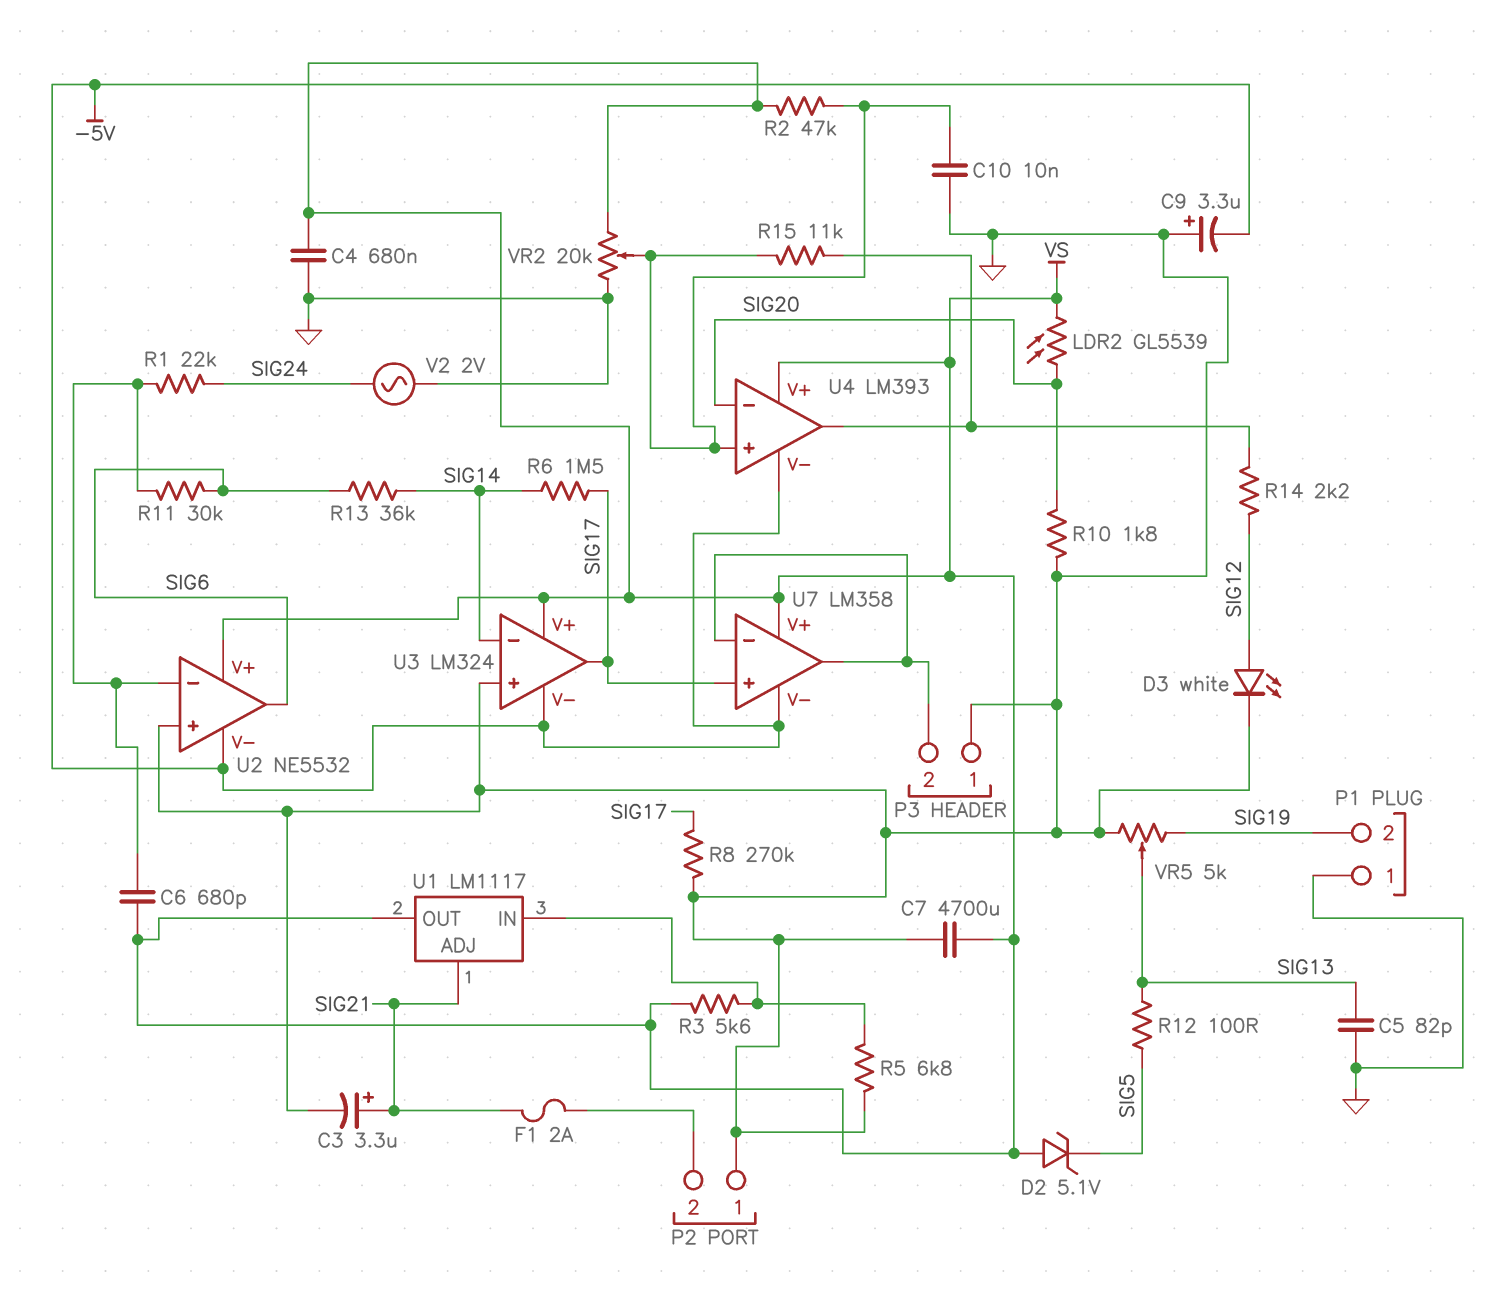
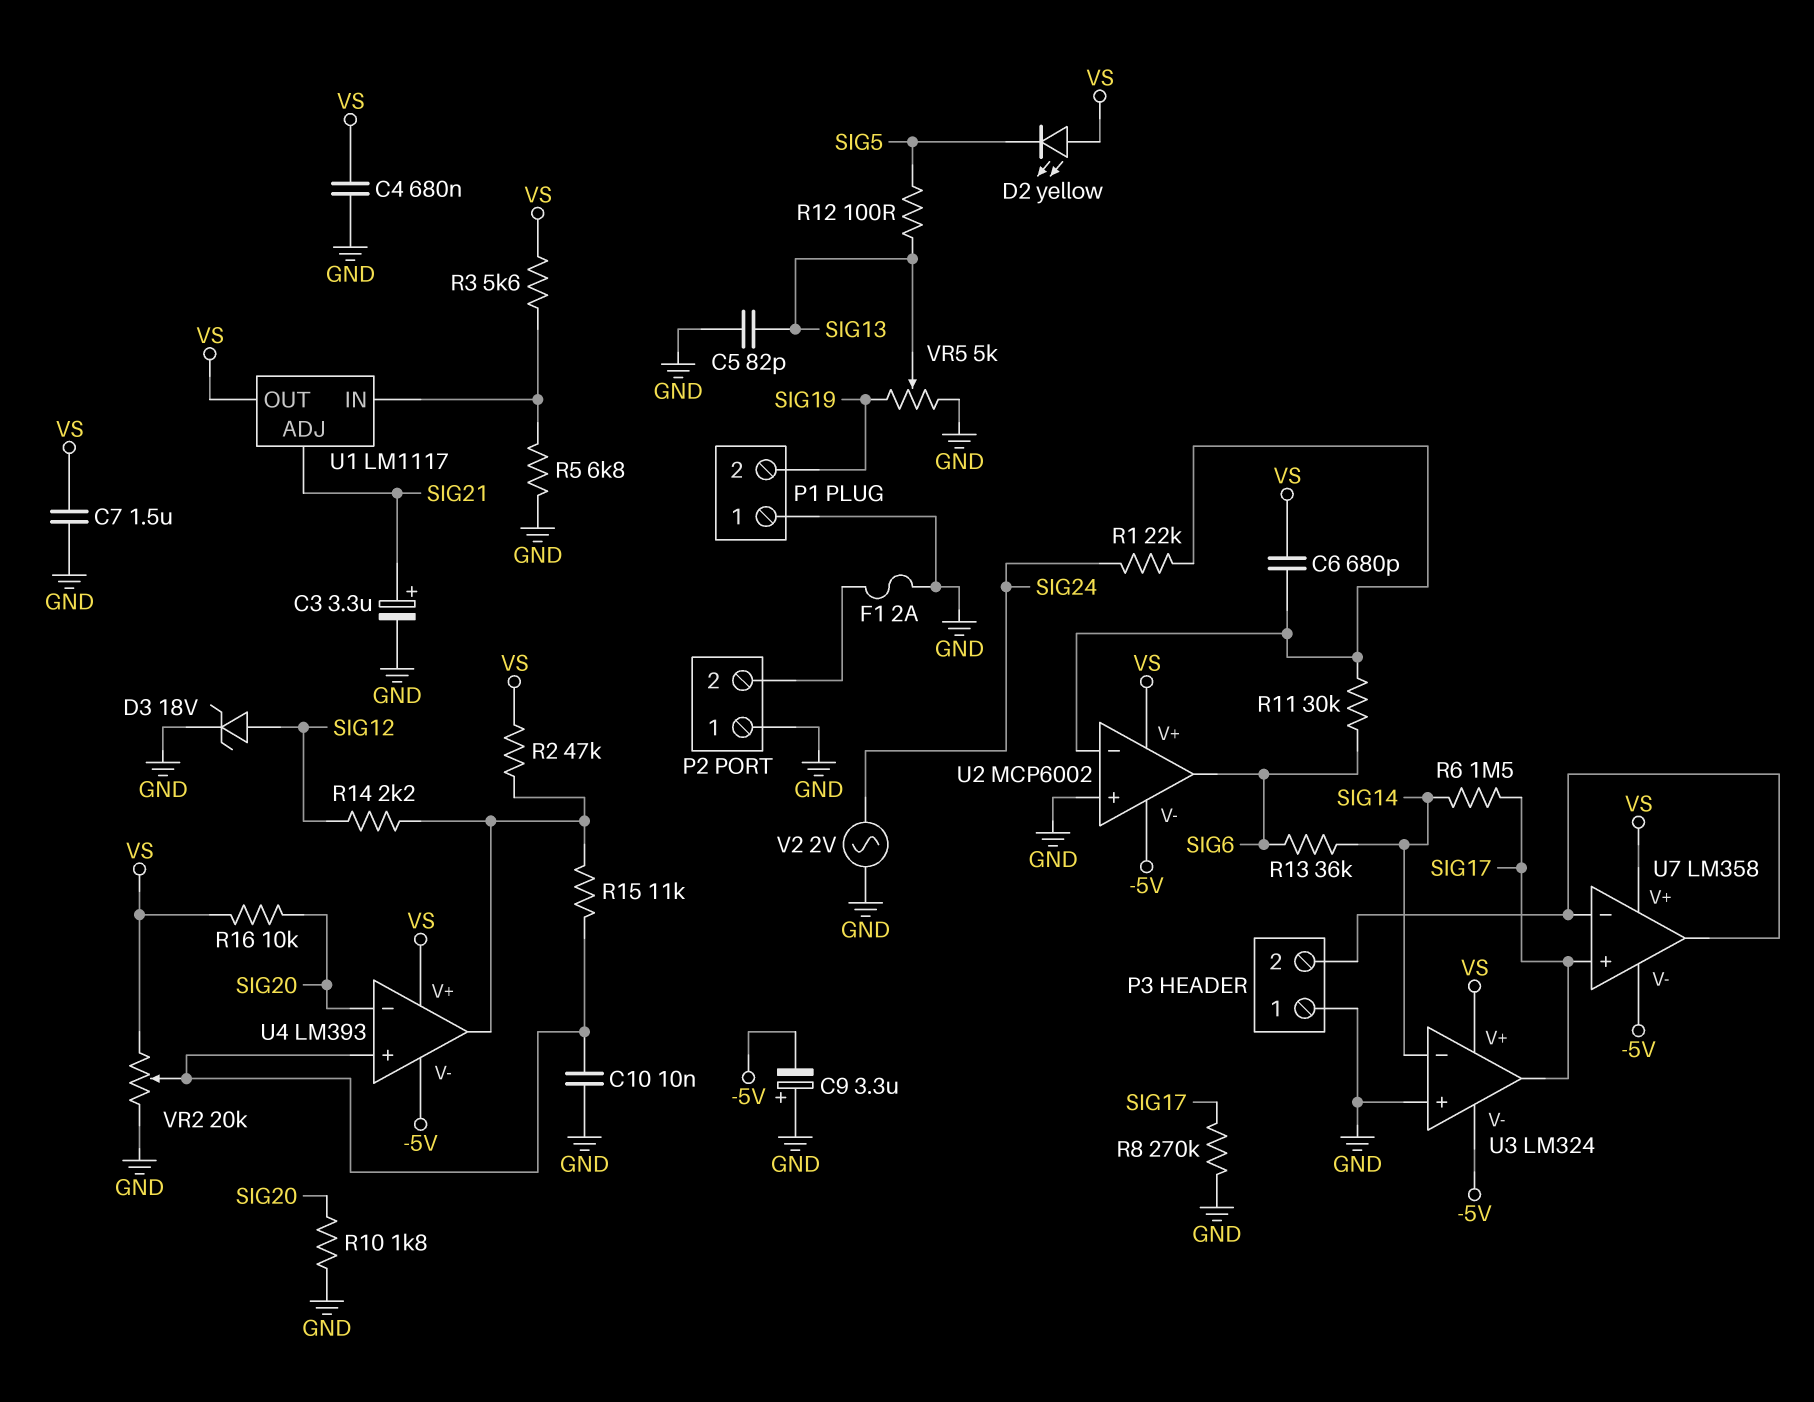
C7: 4700uF (GND, VS) -> 1.5uF (GND, VS)
D2: zener 5.1V (A VS, K SIG5) -> LED yellow (A VS, K SIG5)
D3: LED white (A SIG12, K GND) -> zener 18V (A SIG12, K GND)
F1: 2A (P2/2, SIG21) -> 2A (GND, P2/2)
LDR2: GL5539 (SIG20, VS) -> none
R2: 47k (U4/in+, VS) -> 47k (U4/out, VS)
R16: none -> 10k (SIG20, VS)
U2: NE5532 -> MCP6002

